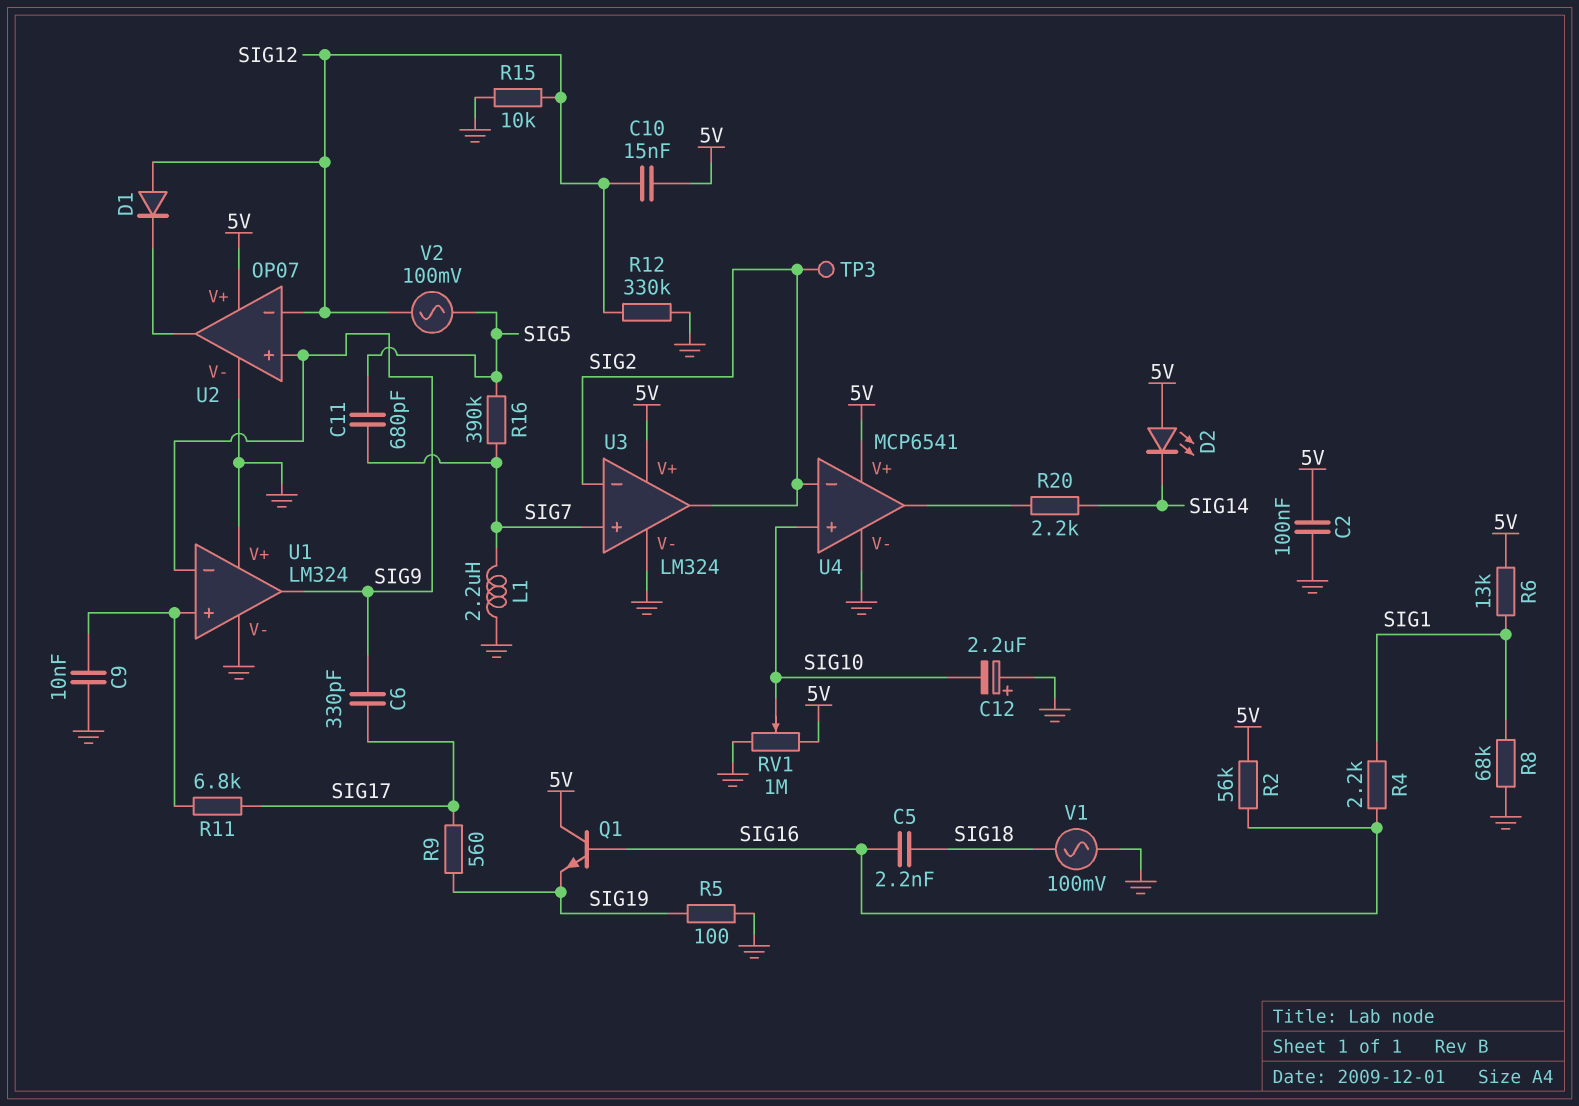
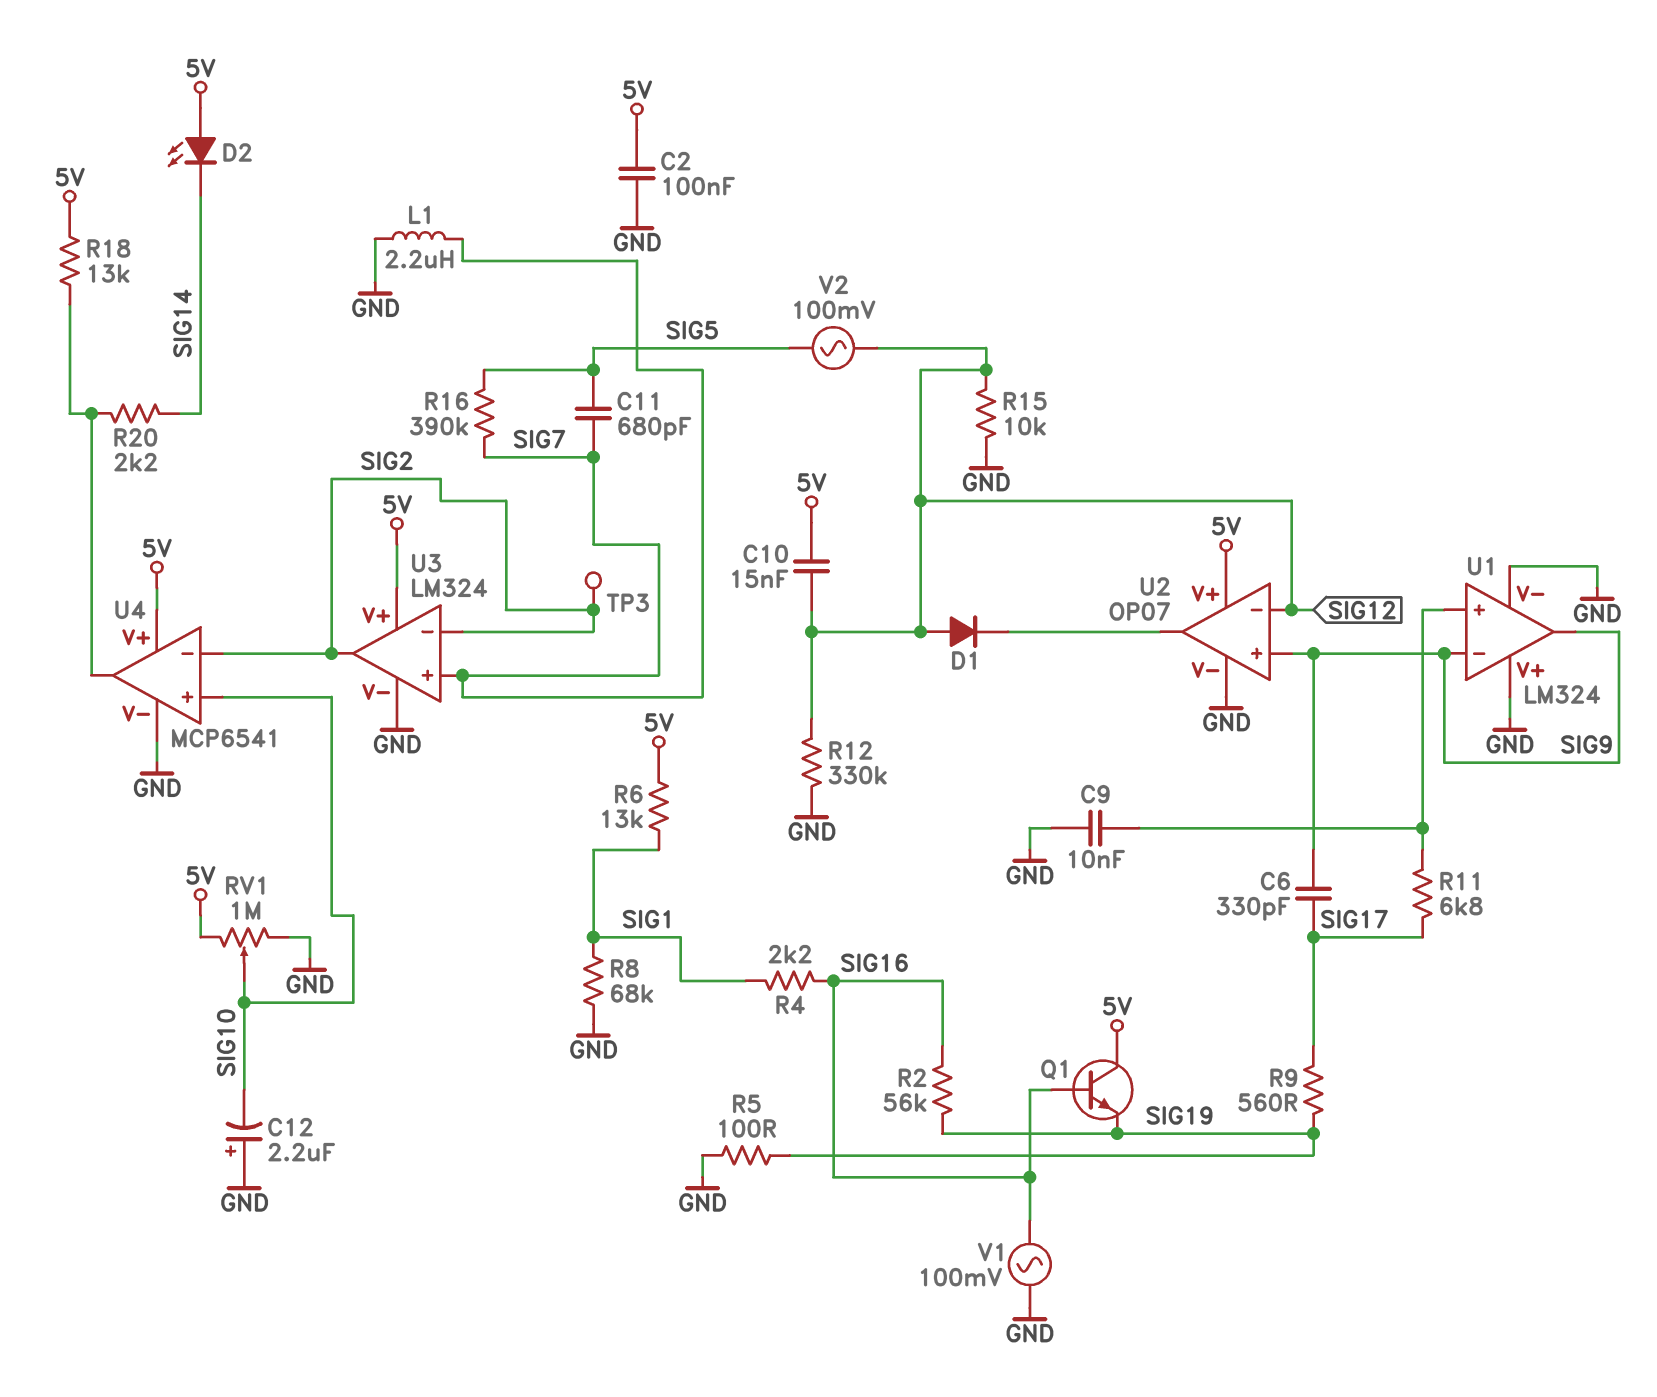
C5: 2.2nF (SIG16, SIG18) -> none
R2: 56k (5V, SIG16) -> 56k (SIG16, SIG19)
R18: none -> 13k (5V, U4/out)
V1: AC 100mV (GND, SIG18) -> AC 100mV (GND, SIG16)

